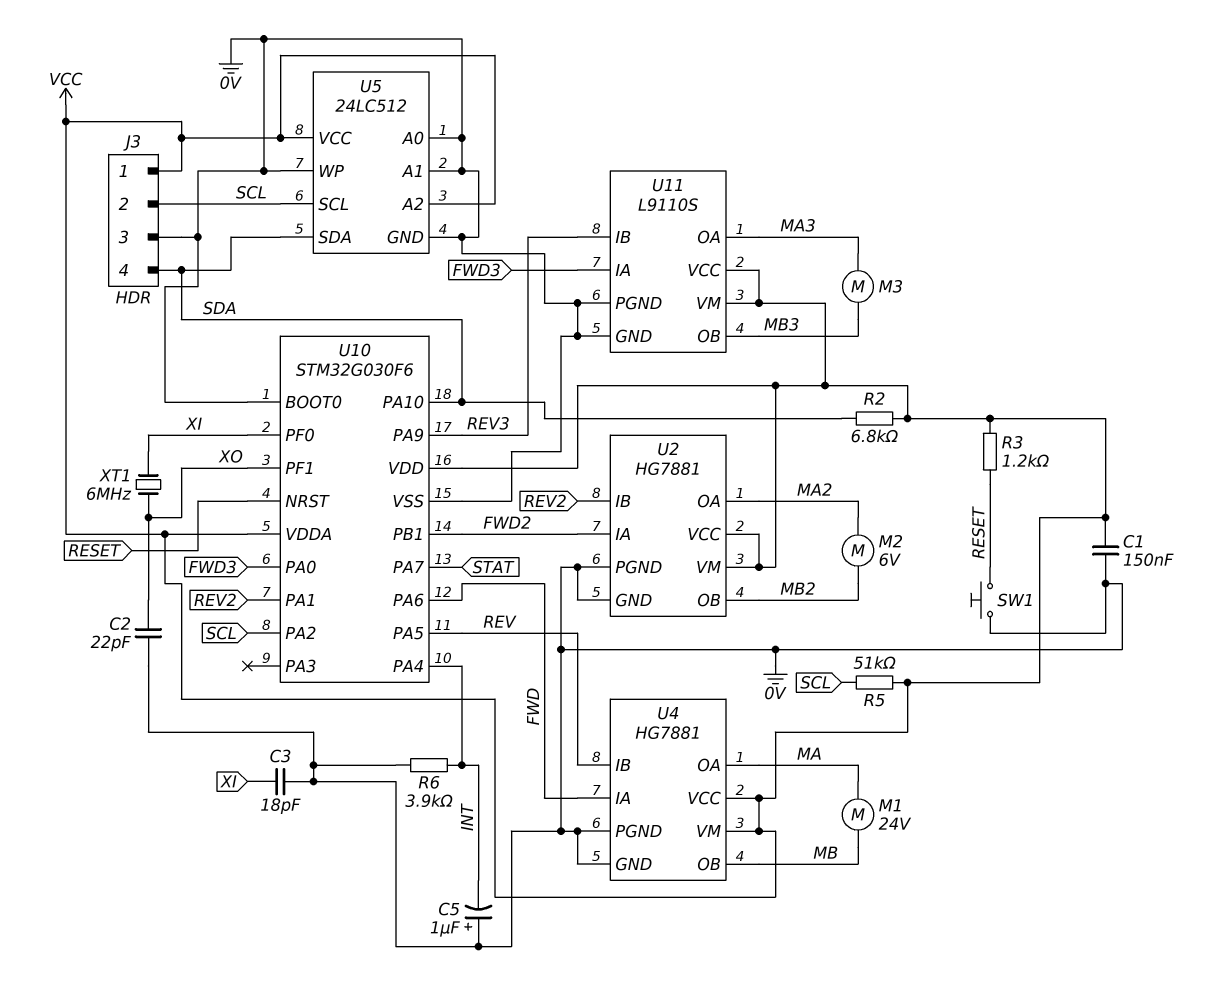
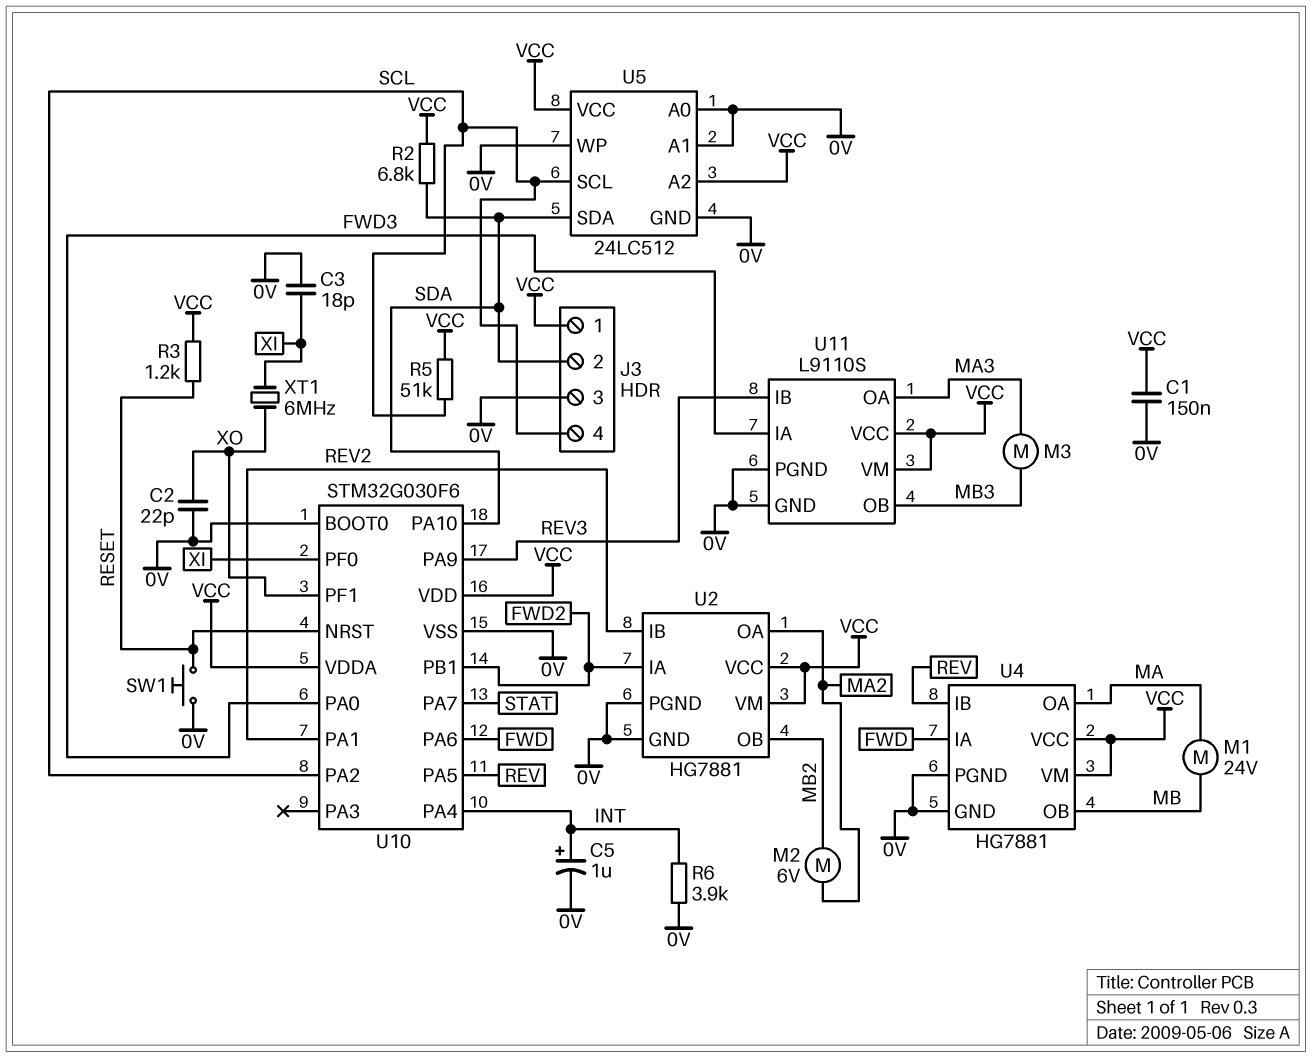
C5: 1uF (plus 0V, minus INT) -> 1uF (plus INT, minus 0V)
J3 pin 2: SCL -> SDA
J3 pin 4: SDA -> SCL

